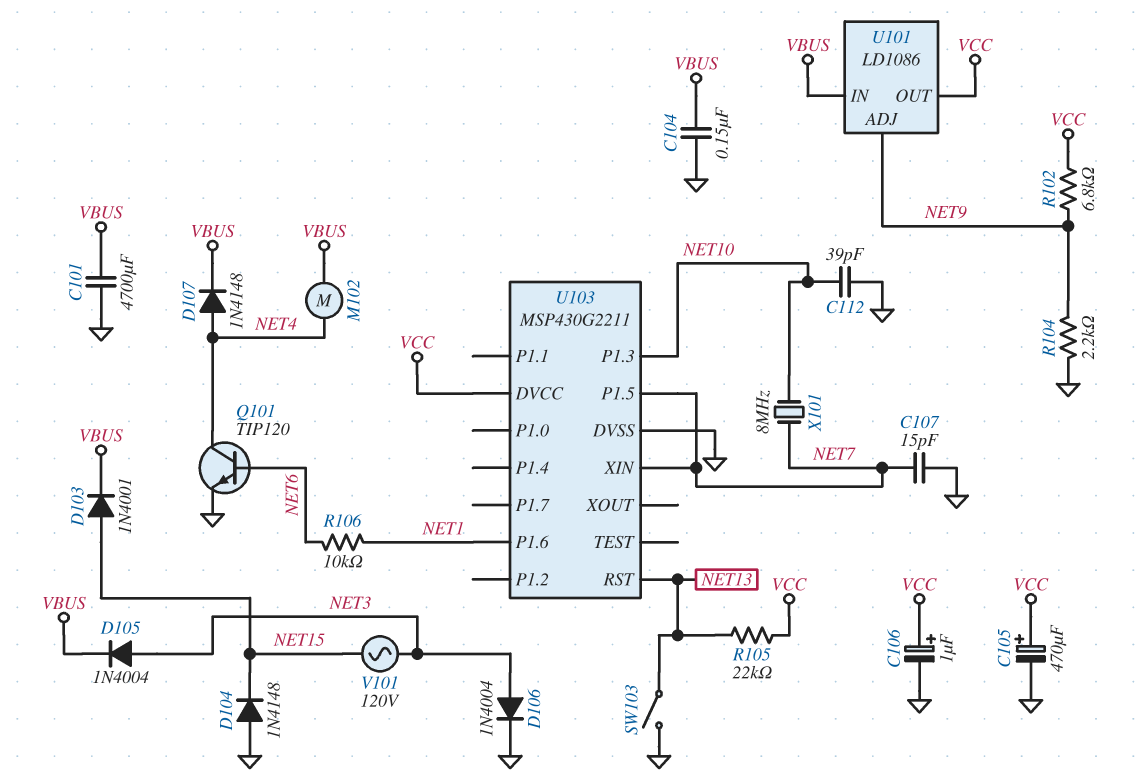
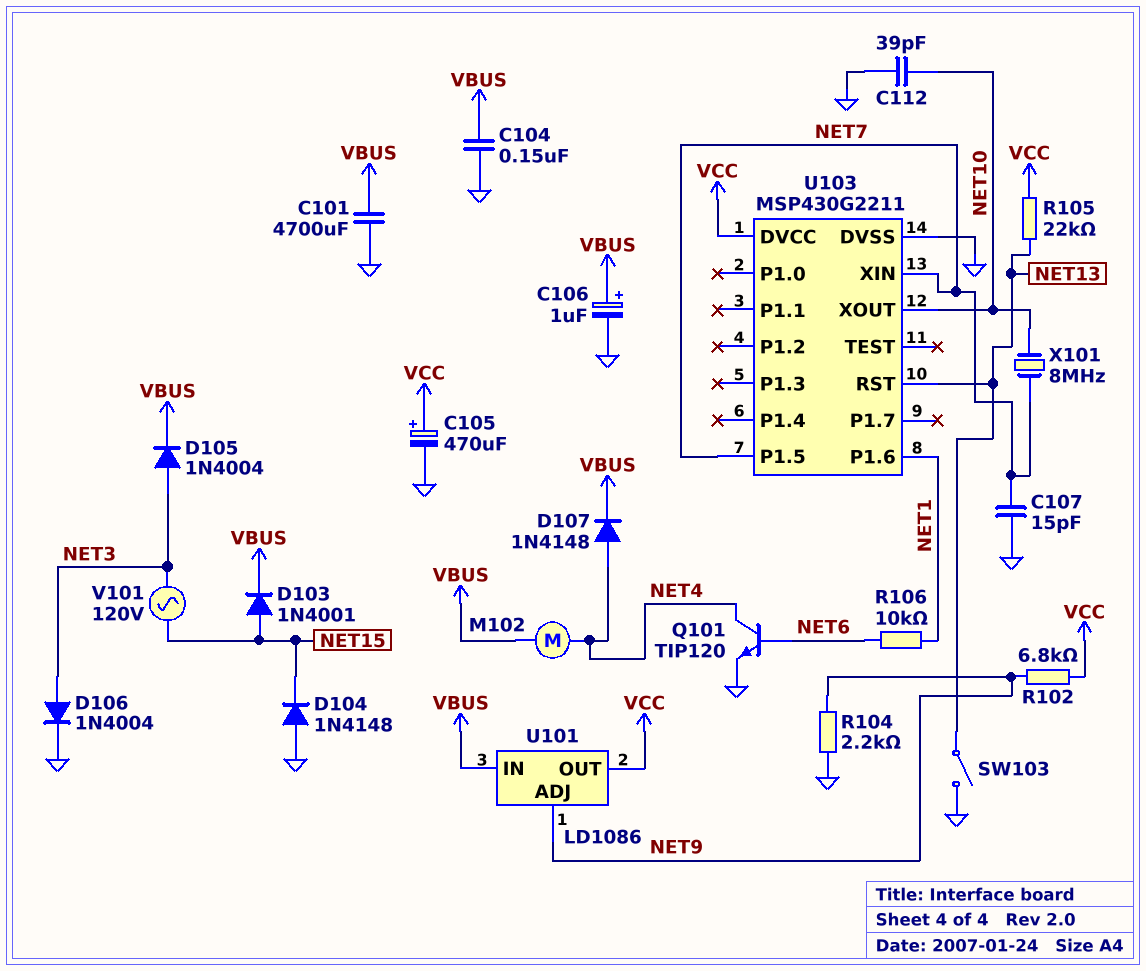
C106: 1uF (plus VCC, minus GND) -> 1uF (plus VBUS, minus GND)
U103 pin P1.3: NET10 -> none
U103 pin XOUT: none -> NET10

